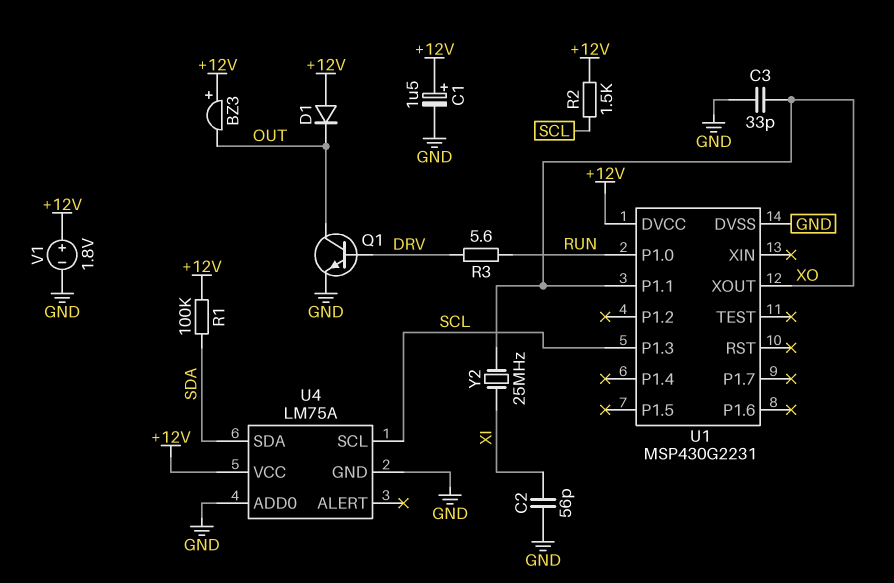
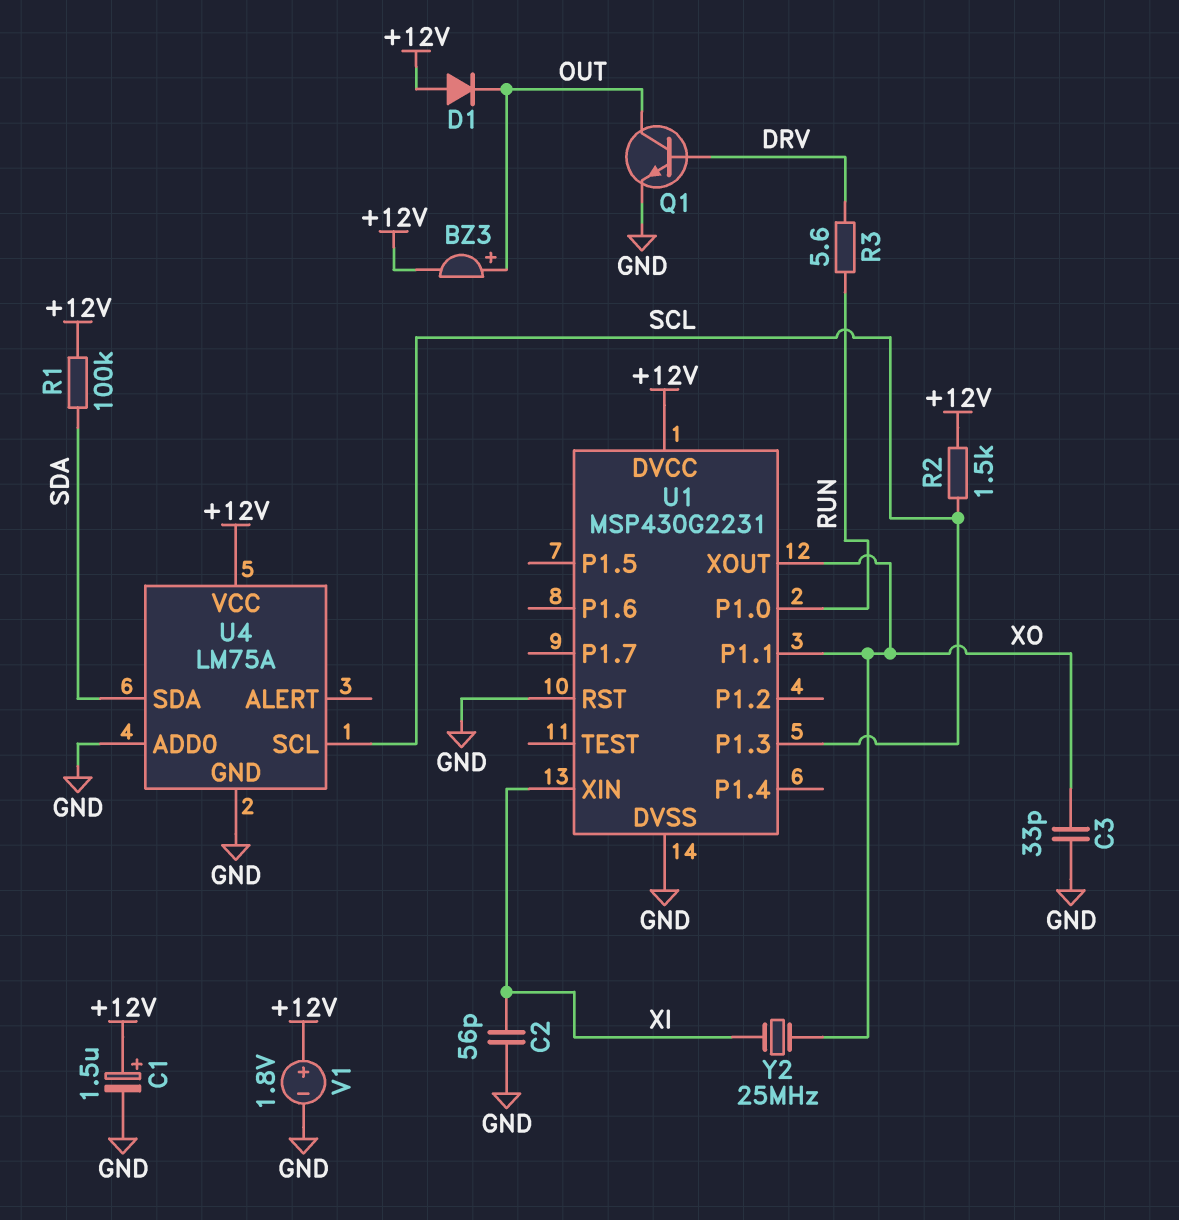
BZ3: buzzer (plus +12V, minus OUT) -> buzzer (plus OUT, minus +12V)
U1 pin RST: none -> GND
U1 pin XIN: none -> XI

